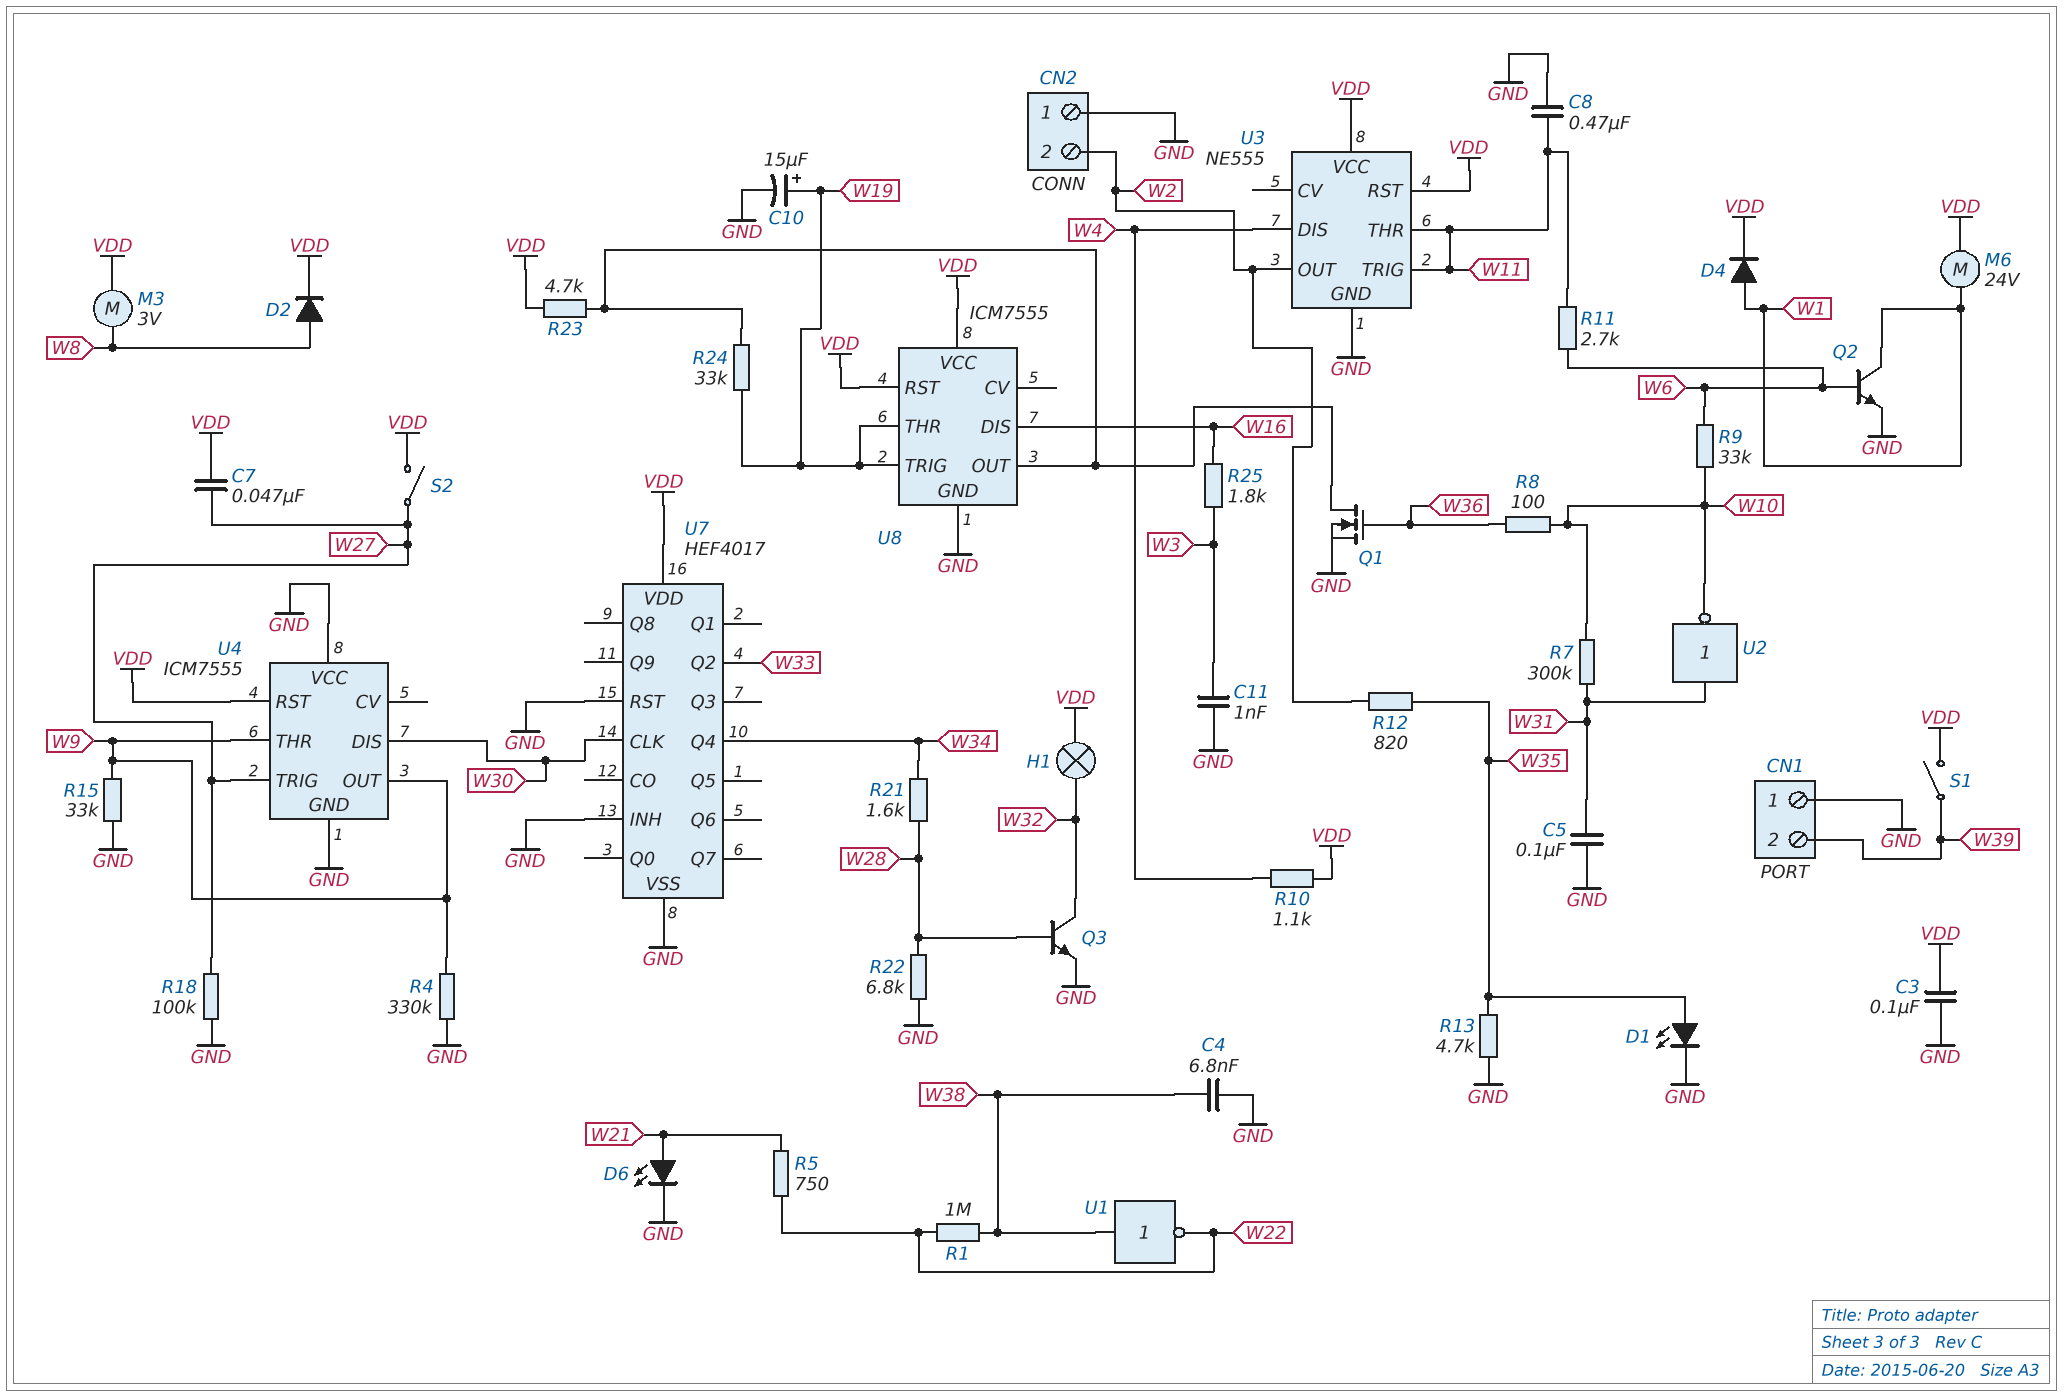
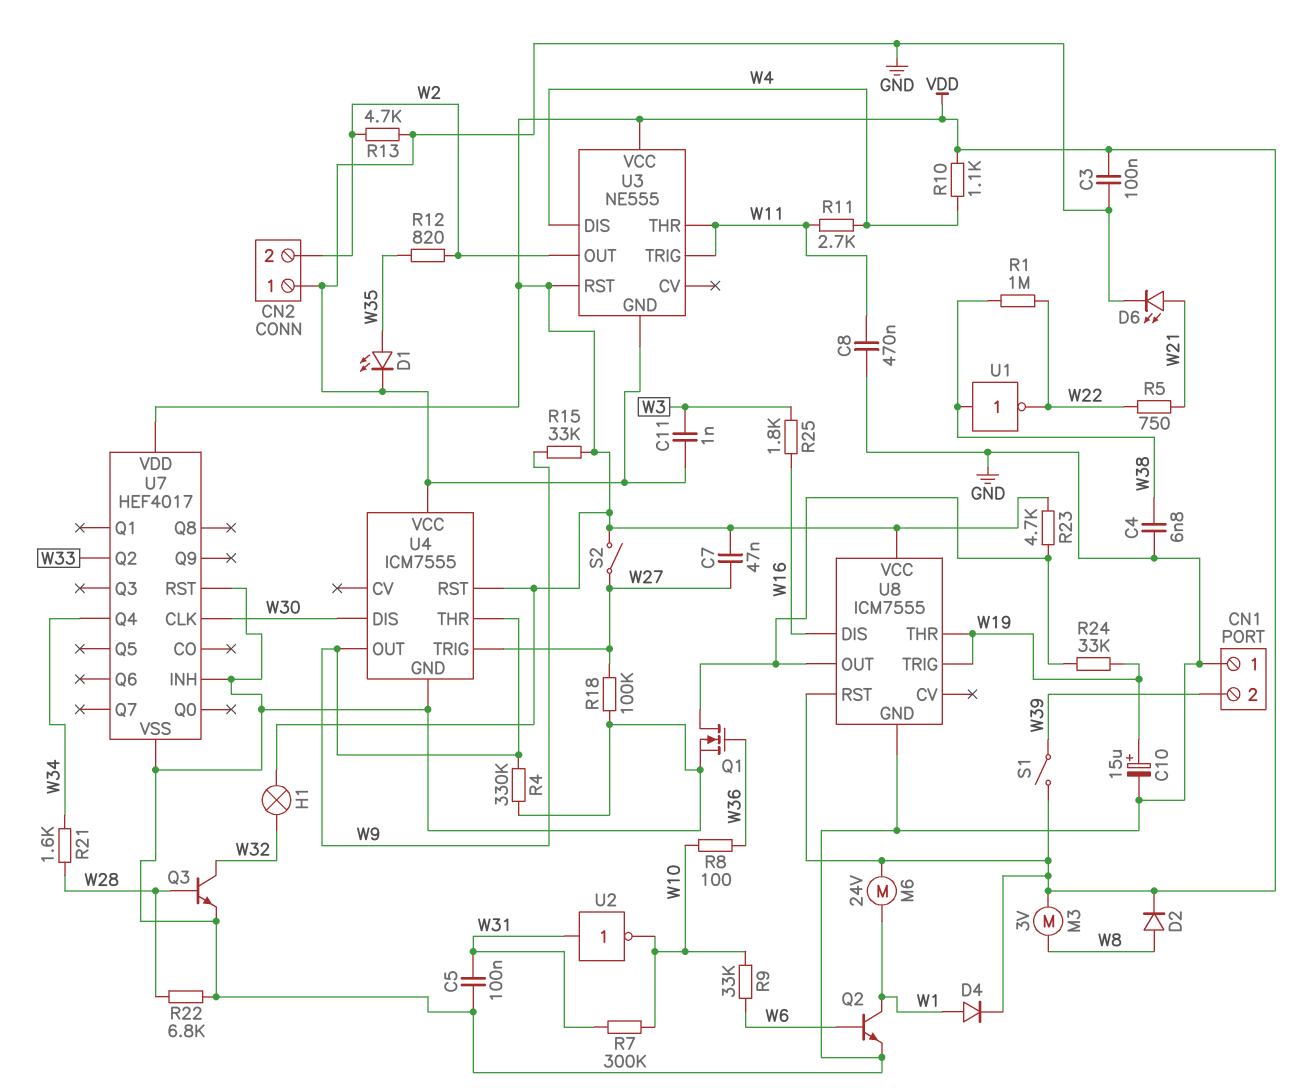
R11: 2.7k (W6, W11) -> 2.7k (W4, W11)
R13: 4.7k (GND, W35) -> 4.7k (GND, W2)
R15: 33k (GND, W9) -> 33k (VDD, W9)

